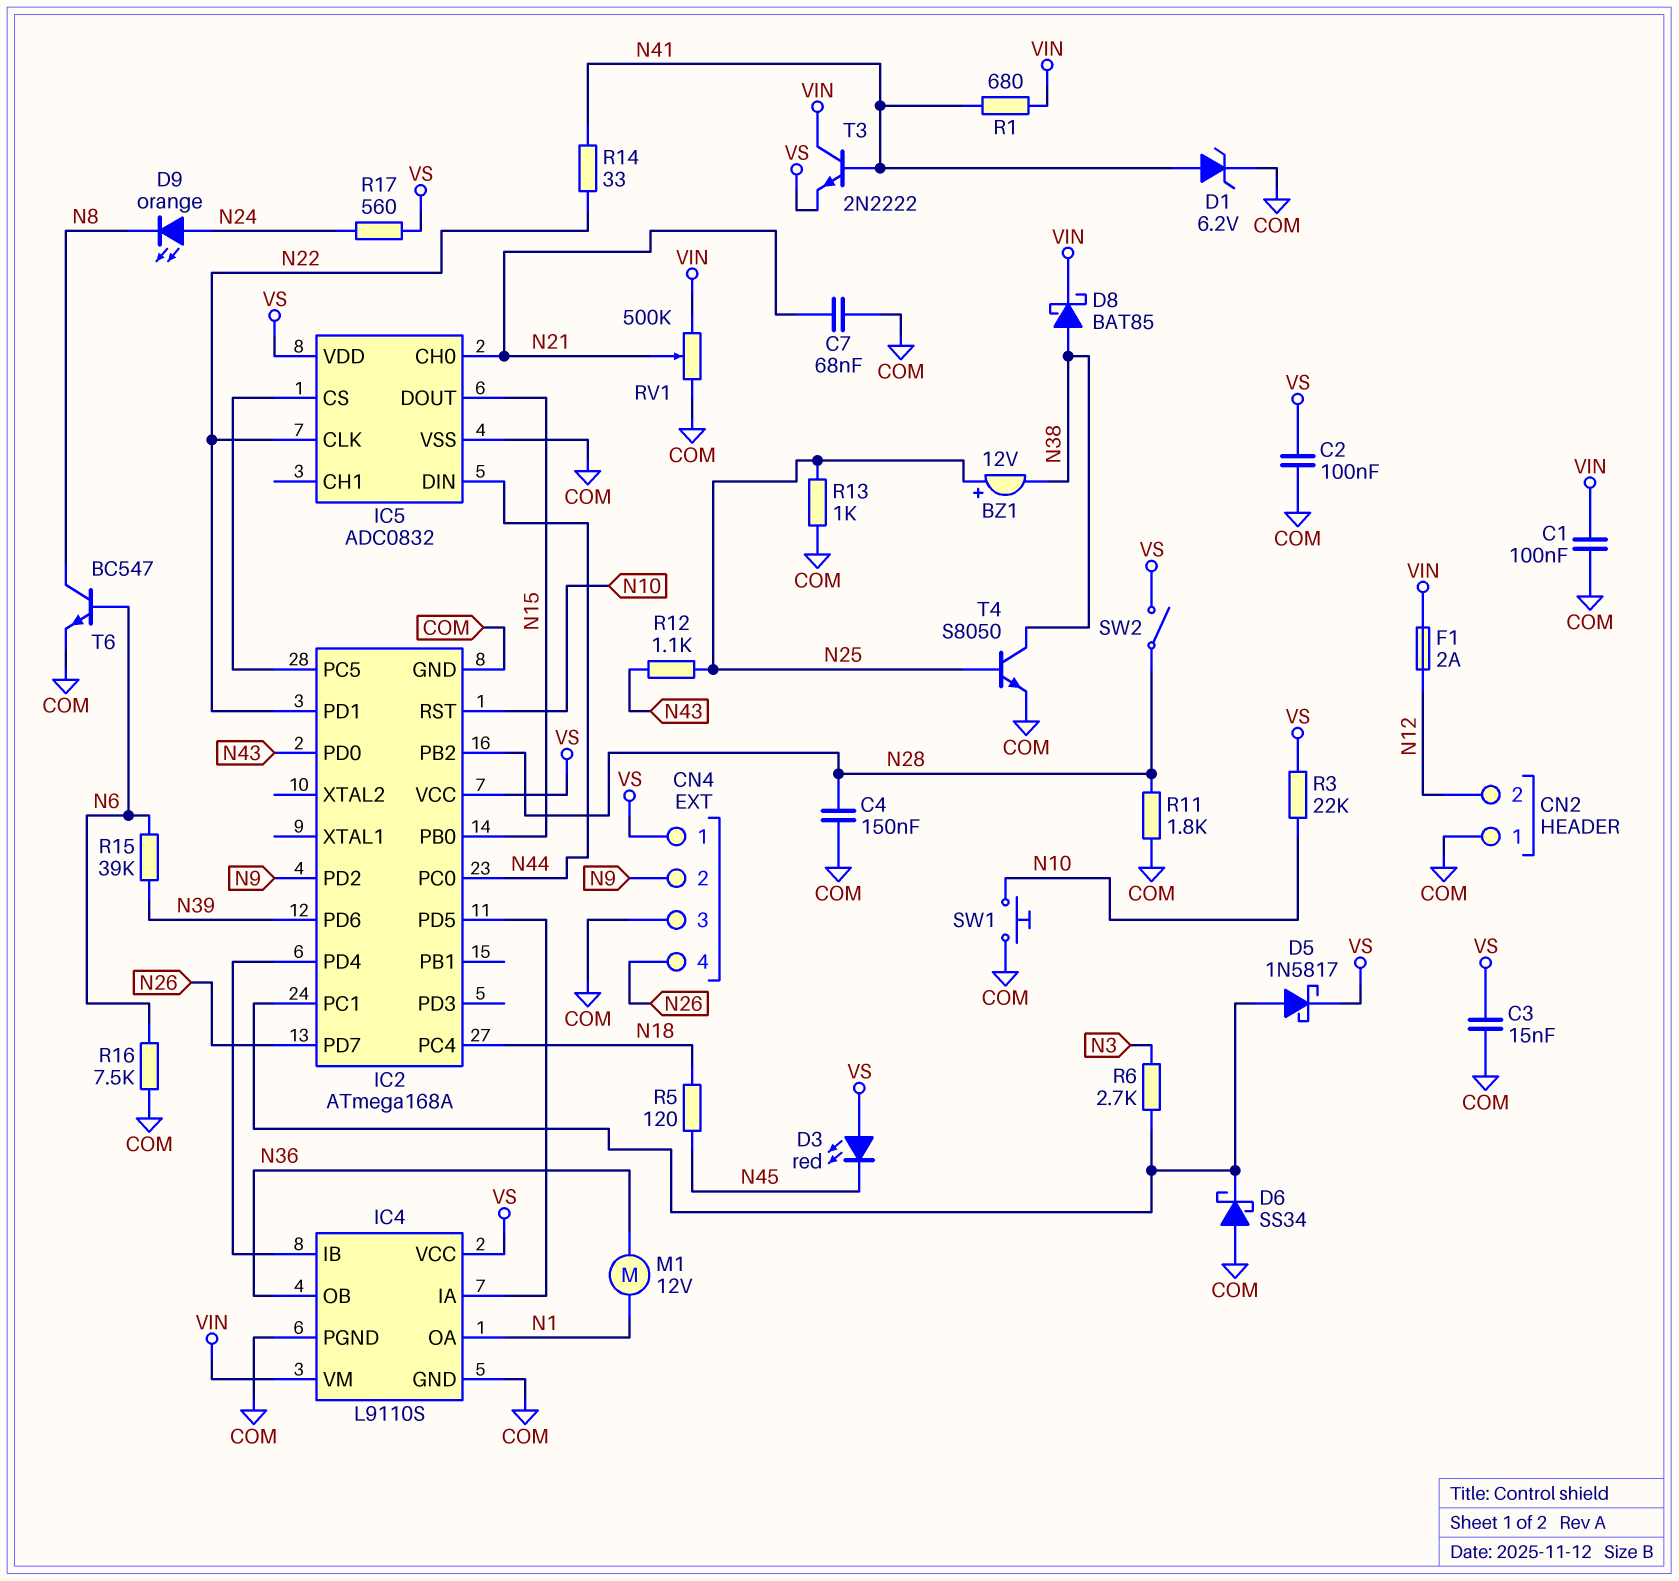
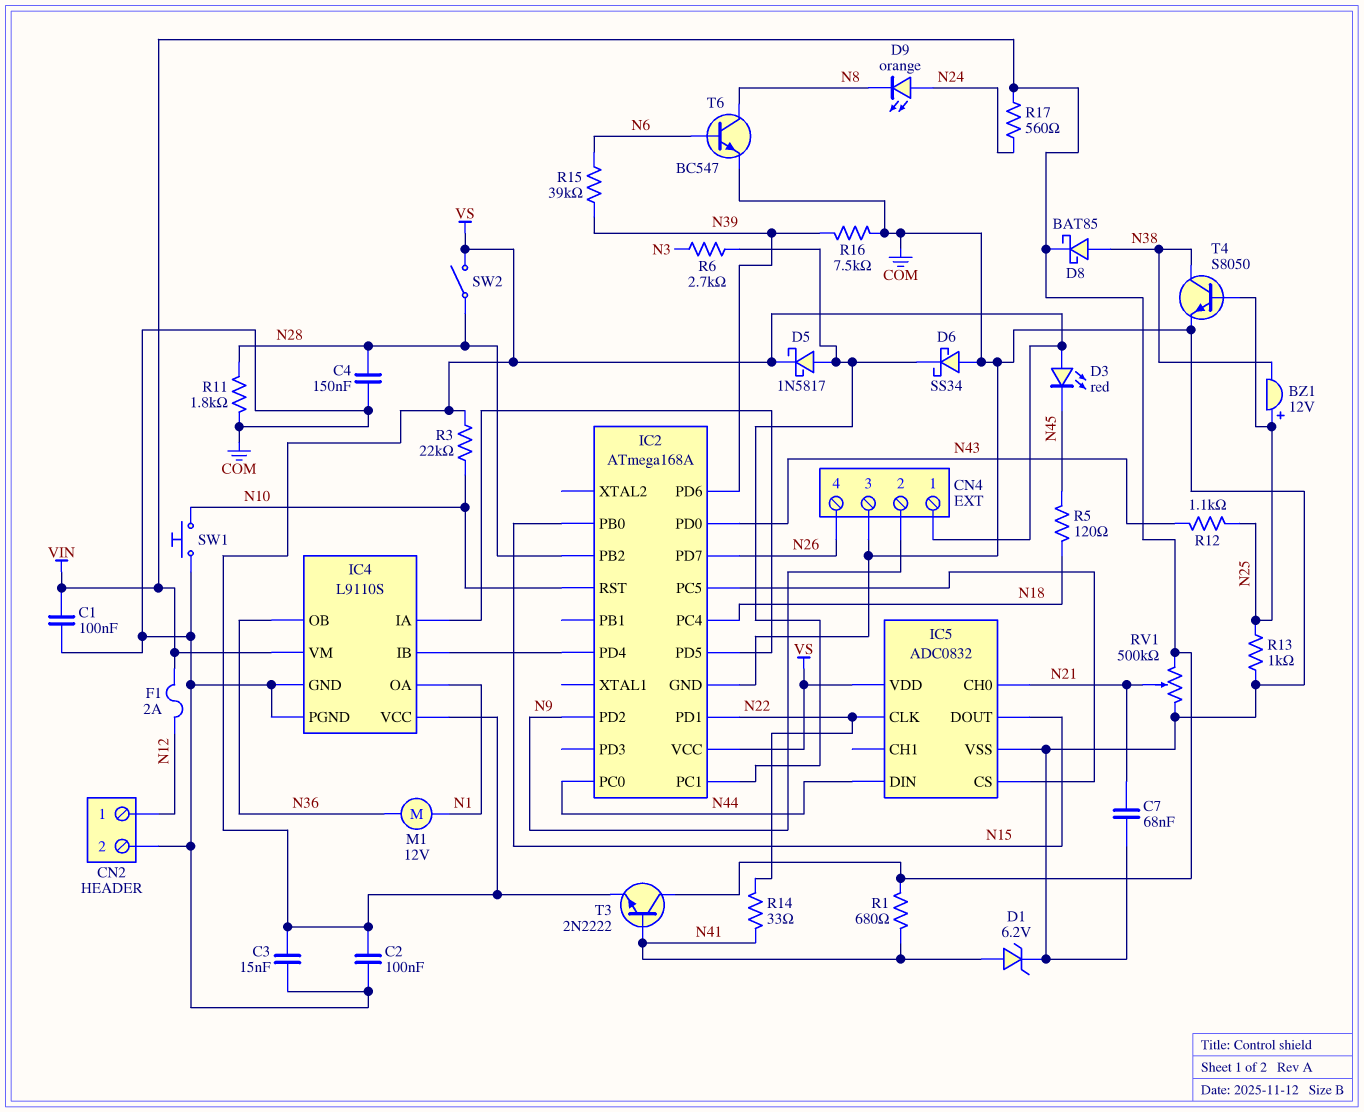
CN2 pin 1: COM -> N12
CN2 pin 2: N12 -> COM
R16: 7.5k (COM, N6) -> 7.5k (COM, N39)
R17: 560 (N24, VS) -> 560 (N24, VIN)

